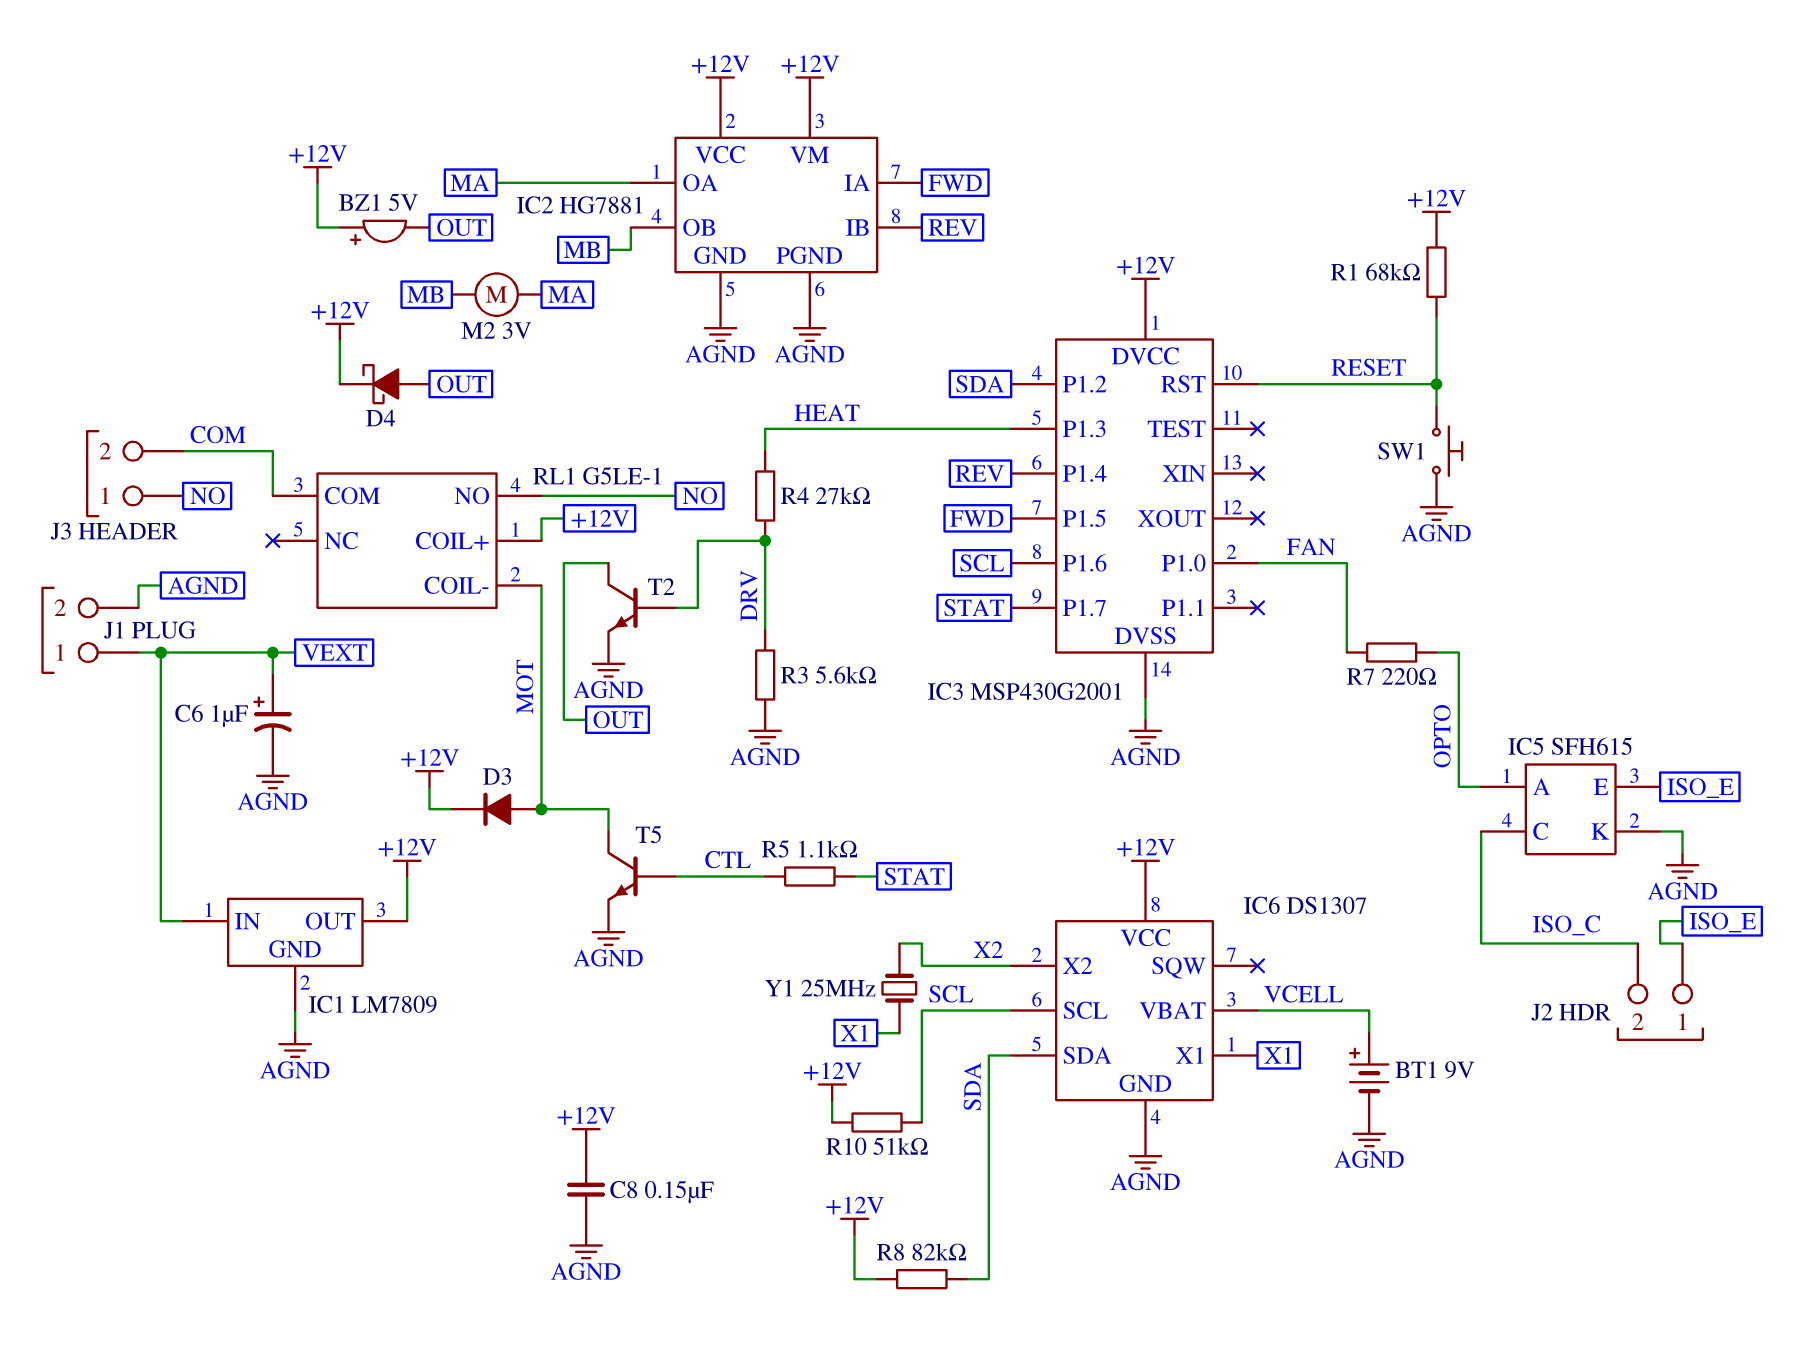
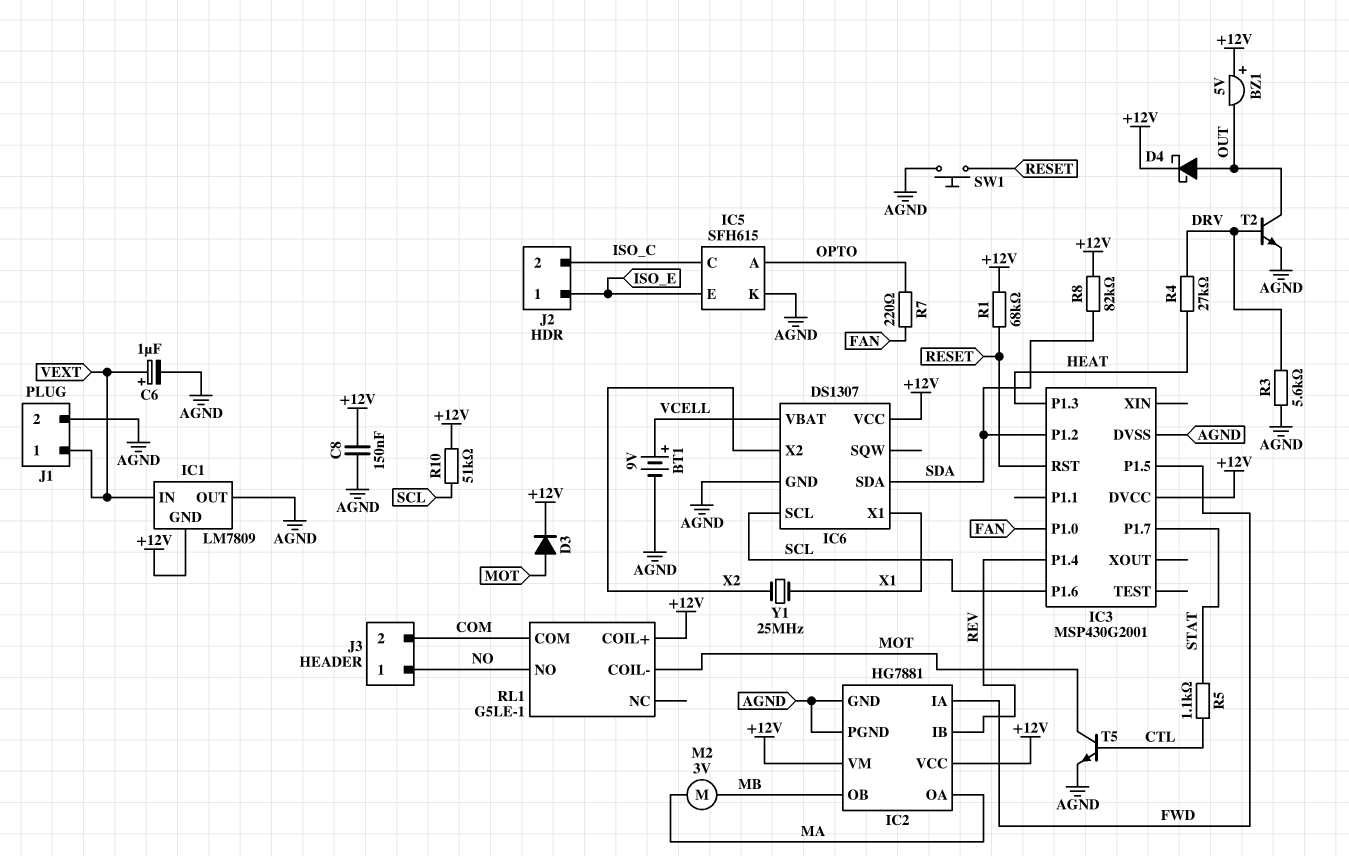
IC1 pin GND: AGND -> +12V
IC1 pin OUT: +12V -> AGND

